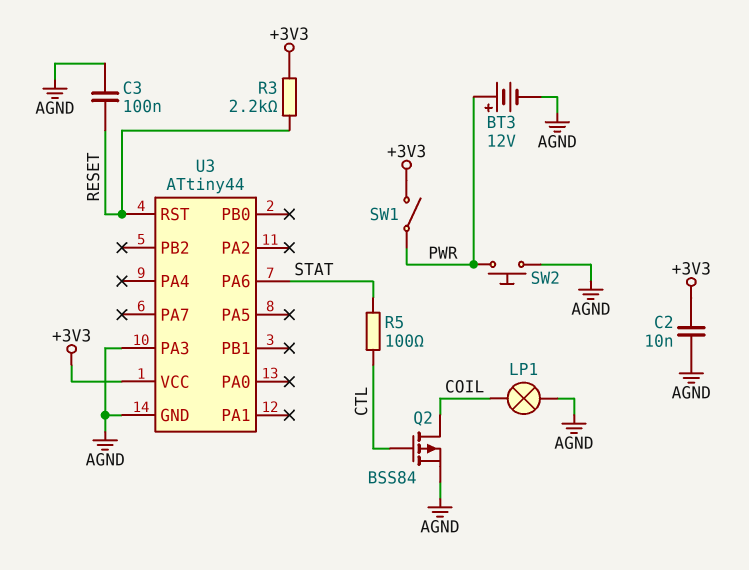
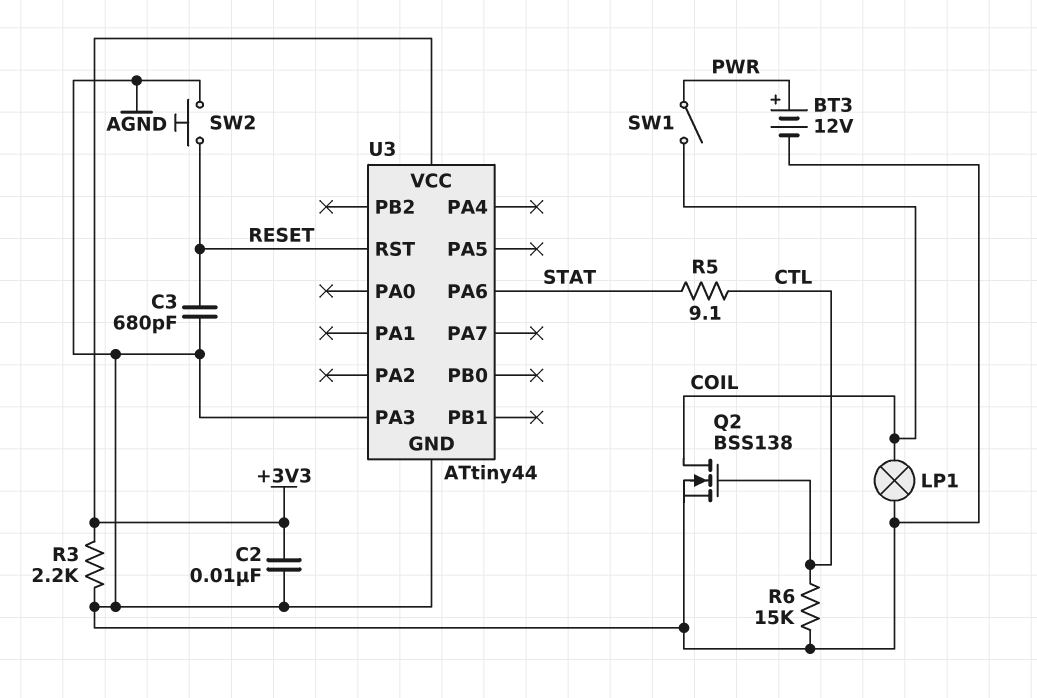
C3: 100nF (AGND, RESET) -> 680pF (AGND, RESET)
Q2: PMOS BSS84 (G CTL, D COIL, S AGND) -> NMOS BSS138 (G CTL, D COIL, S AGND)
R3: 2.2k (+3V3, RESET) -> 2.2k (+3V3, AGND)
R5: 100 (CTL, STAT) -> 9.1 (CTL, STAT)
R6: none -> 15k (AGND, CTL)
SW1: switch (+3V3, PWR) -> switch (COIL, PWR)
SW2: button (AGND, PWR) -> button (AGND, RESET)

